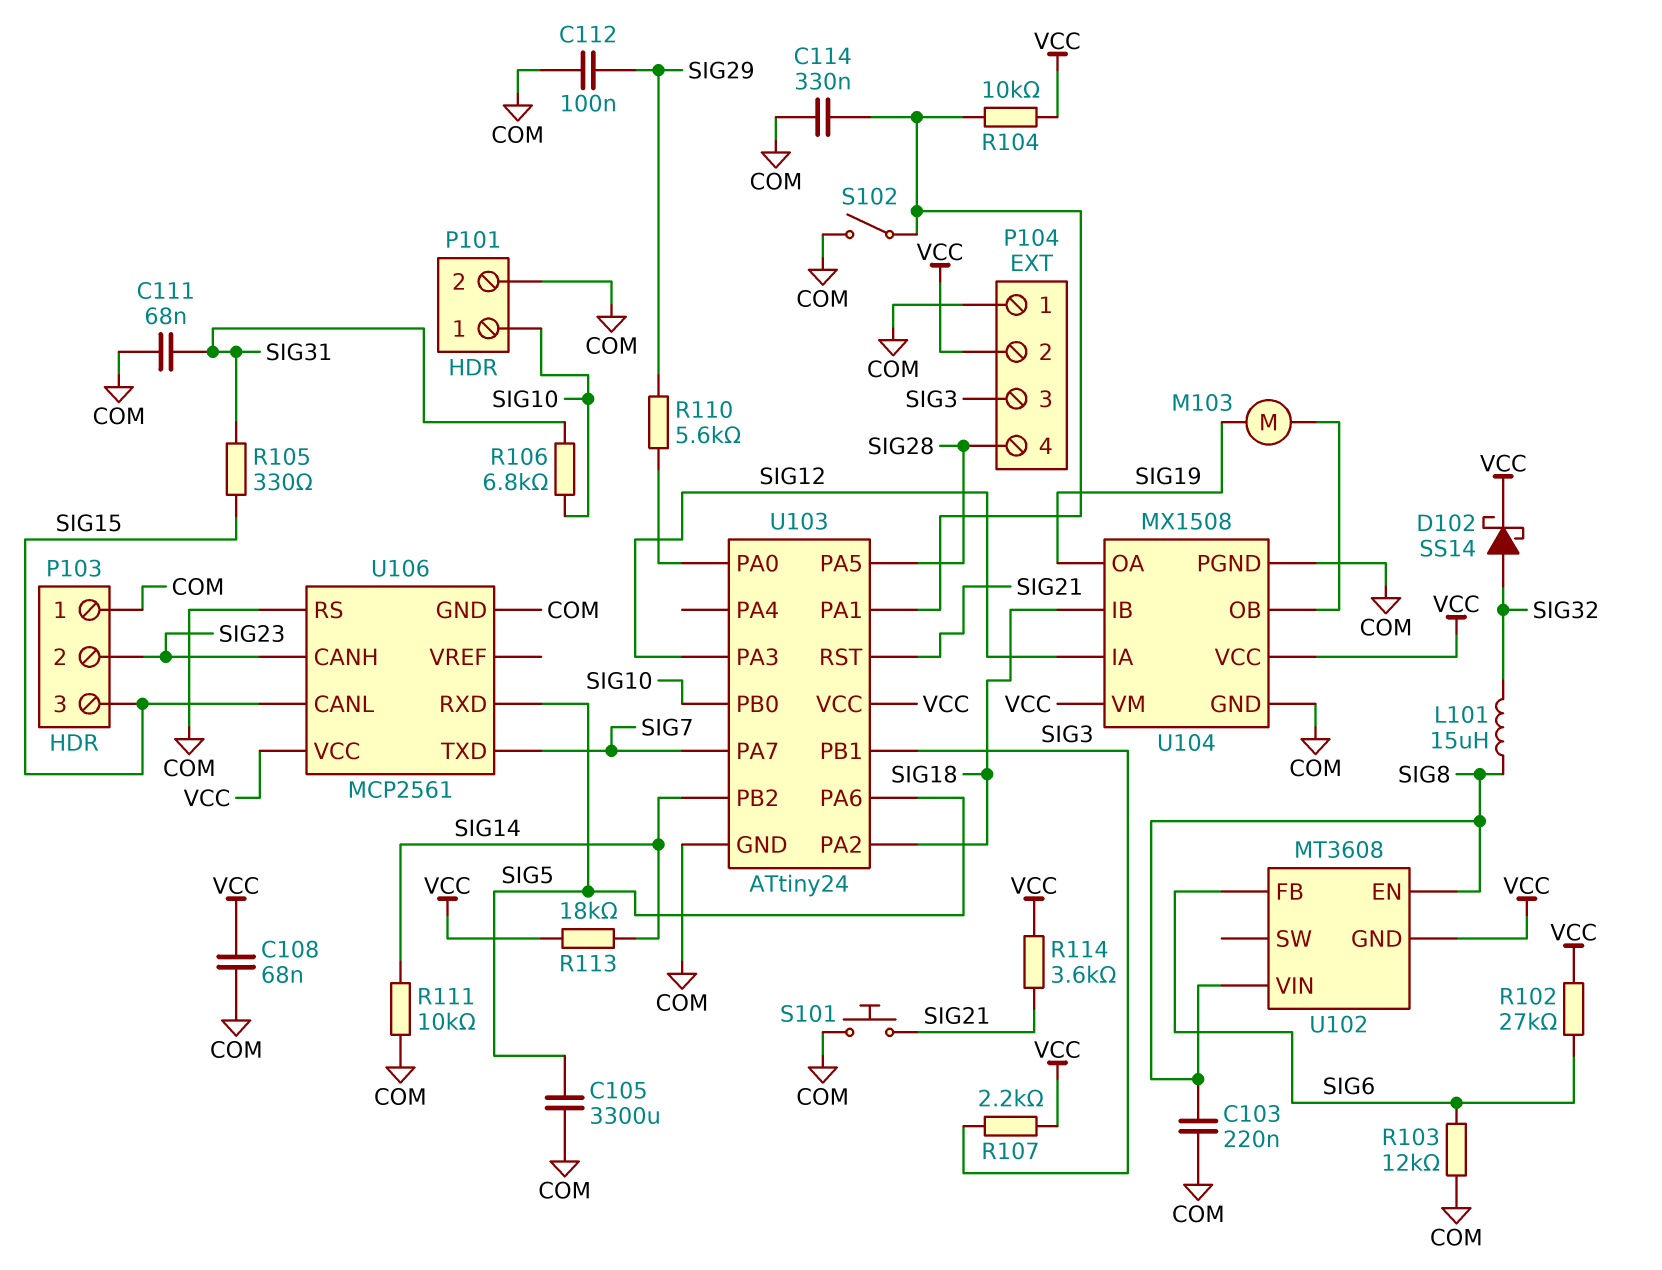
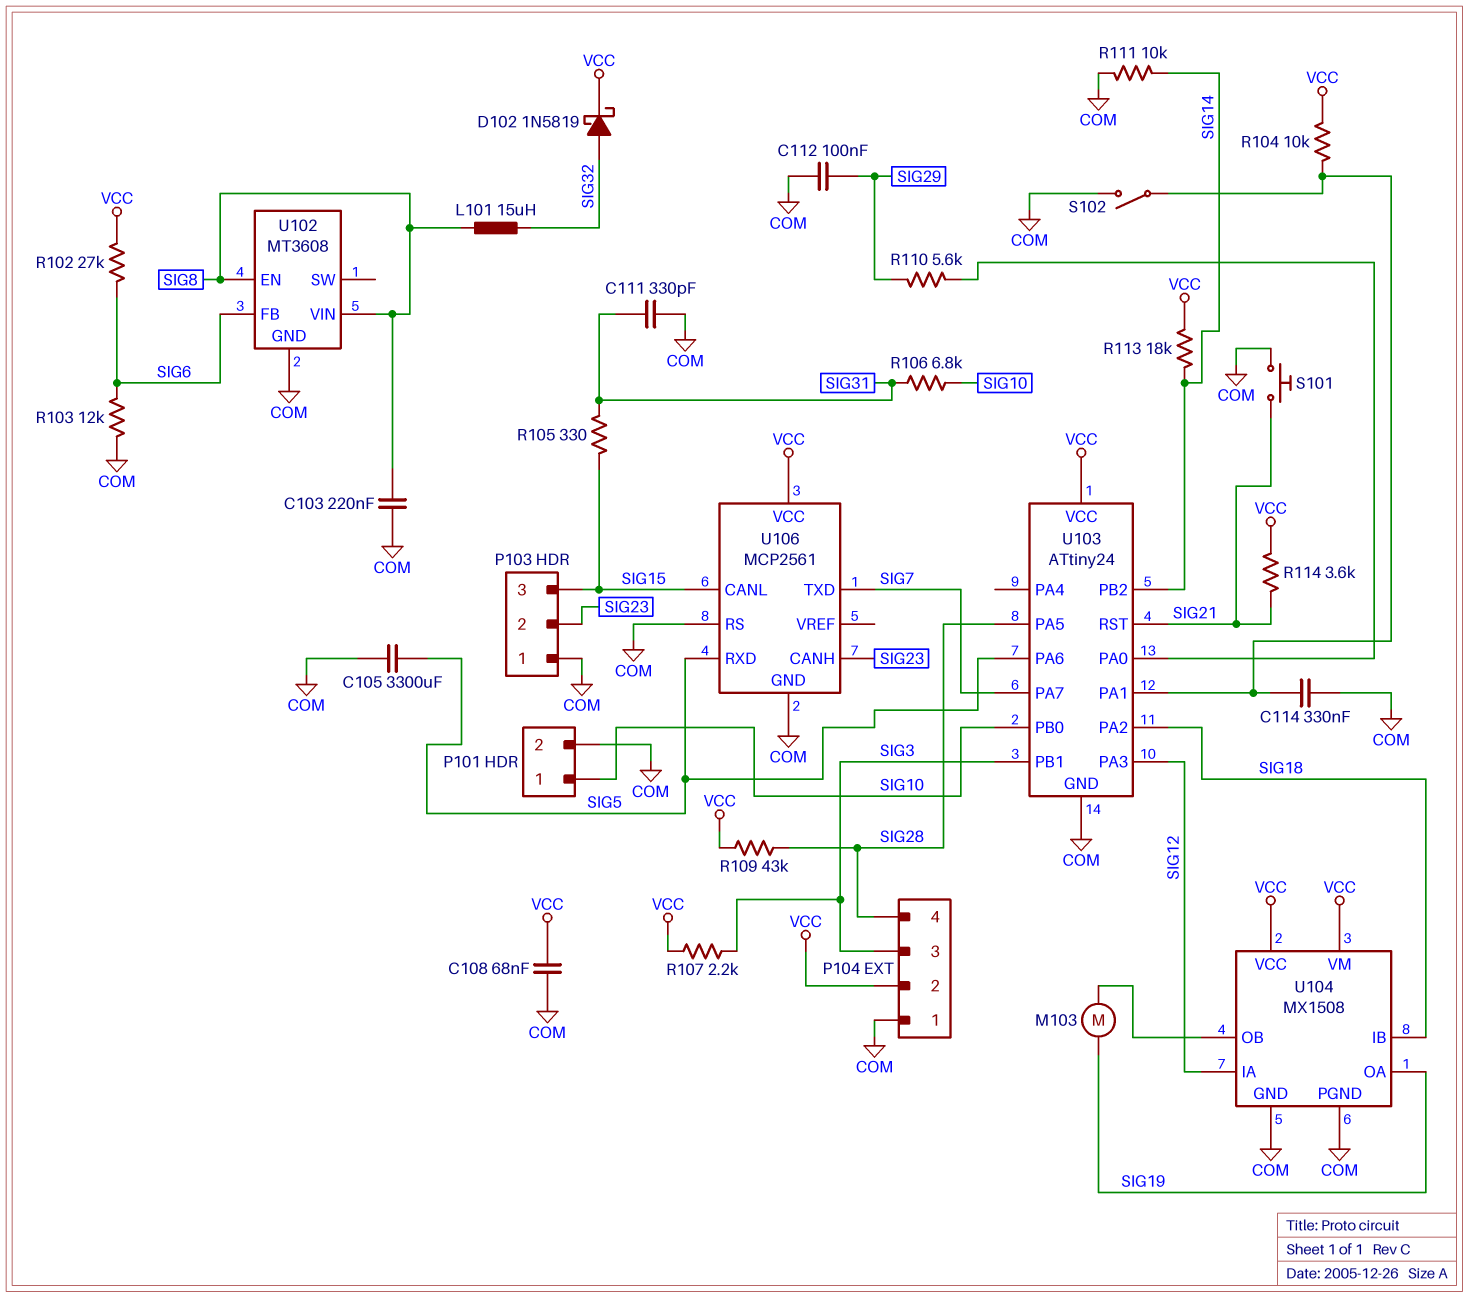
C111: 68nF (COM, SIG31) -> 330pF (COM, SIG31)
D102: schottky SS14 (A SIG32, K VCC) -> schottky 1N5819 (A SIG32, K VCC)
R109: none -> 43k (SIG28, VCC)
U102 pin GND: VCC -> COM

